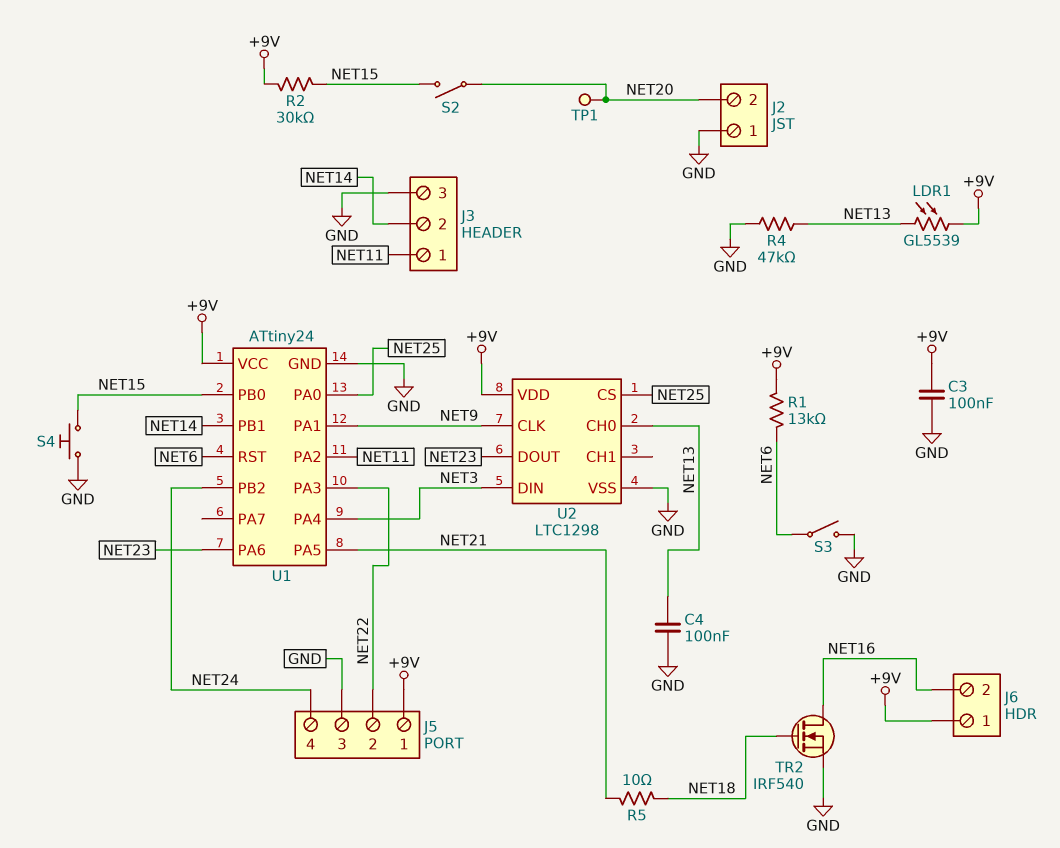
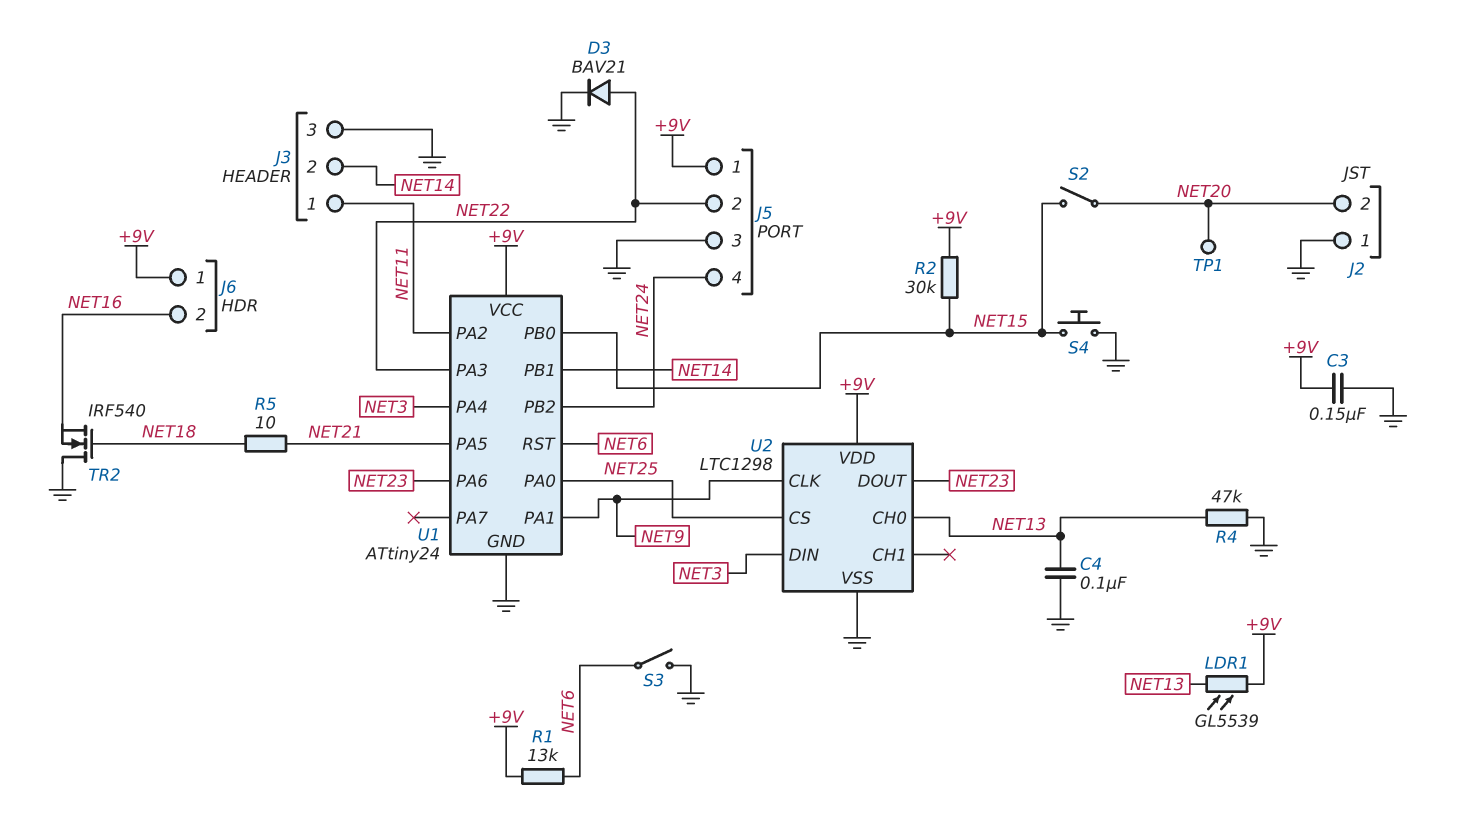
C3: 100nF (+9V, GND) -> 150nF (+9V, GND)
D3: none -> diode BAV21 (A NET22, K GND)
TR2: NMOS IRF540 (G NET18, D NET16, S GND) -> NMOS IRF540 (G NET18, D GND, S NET16)

